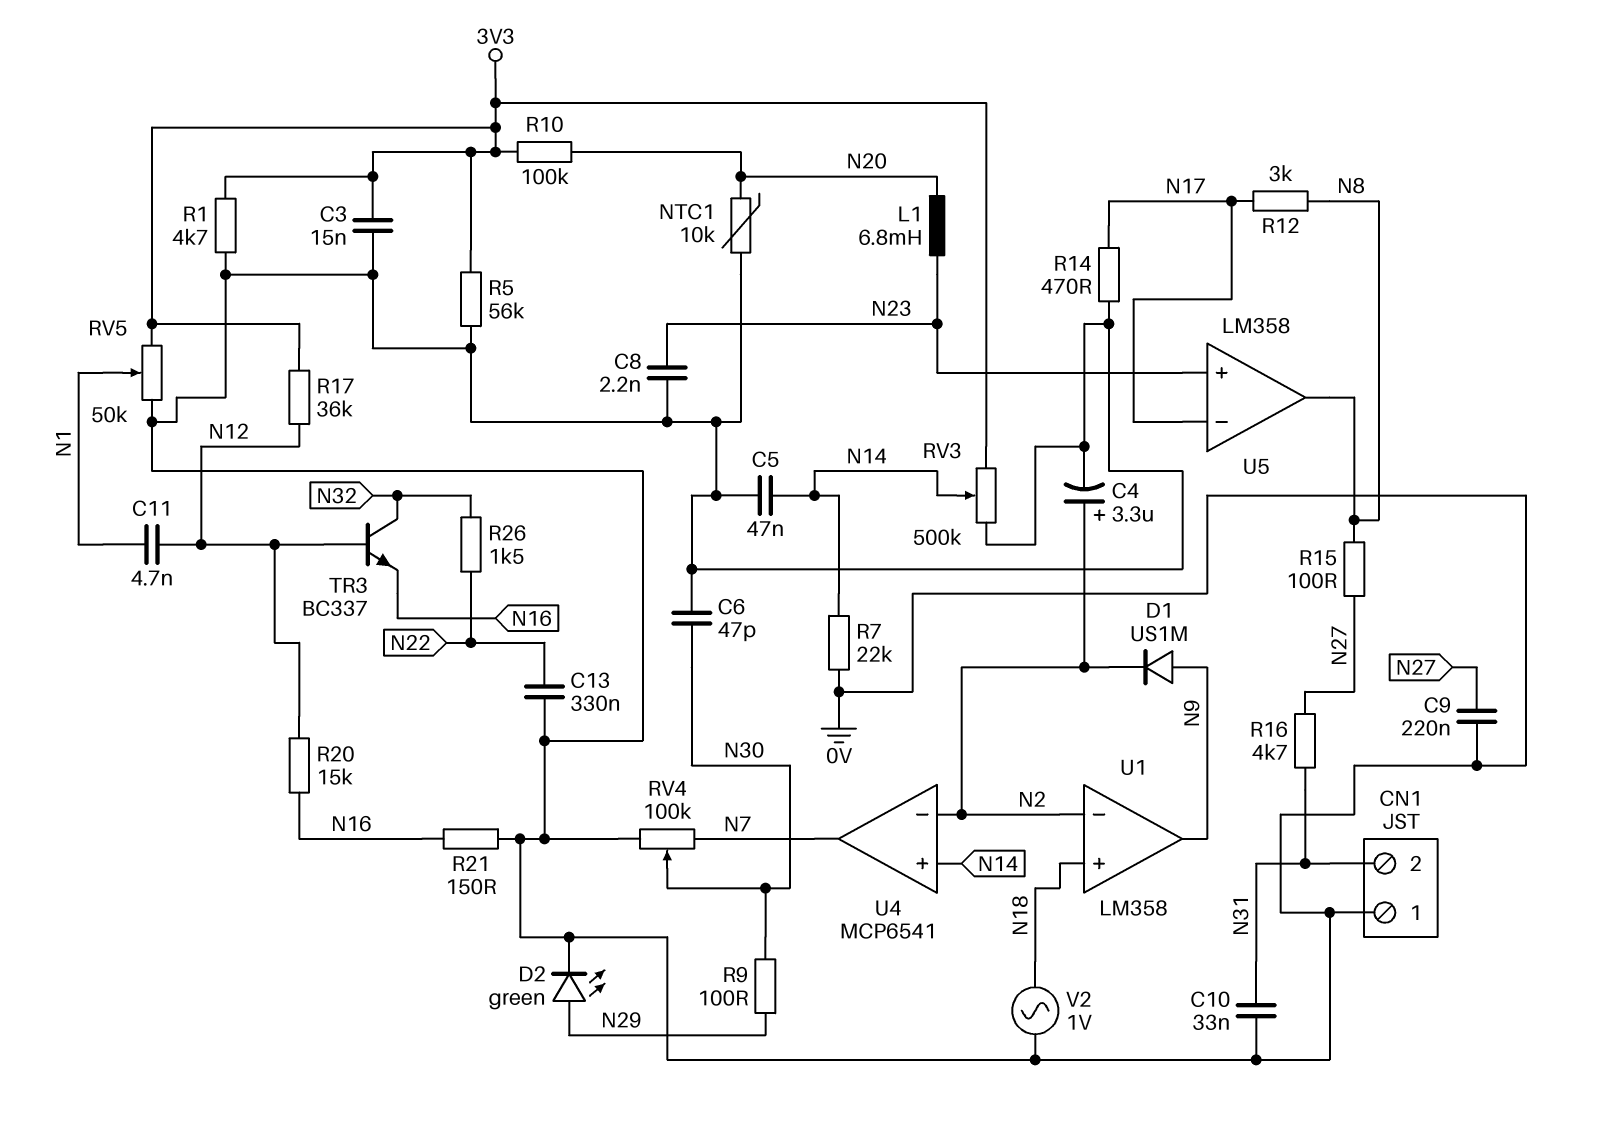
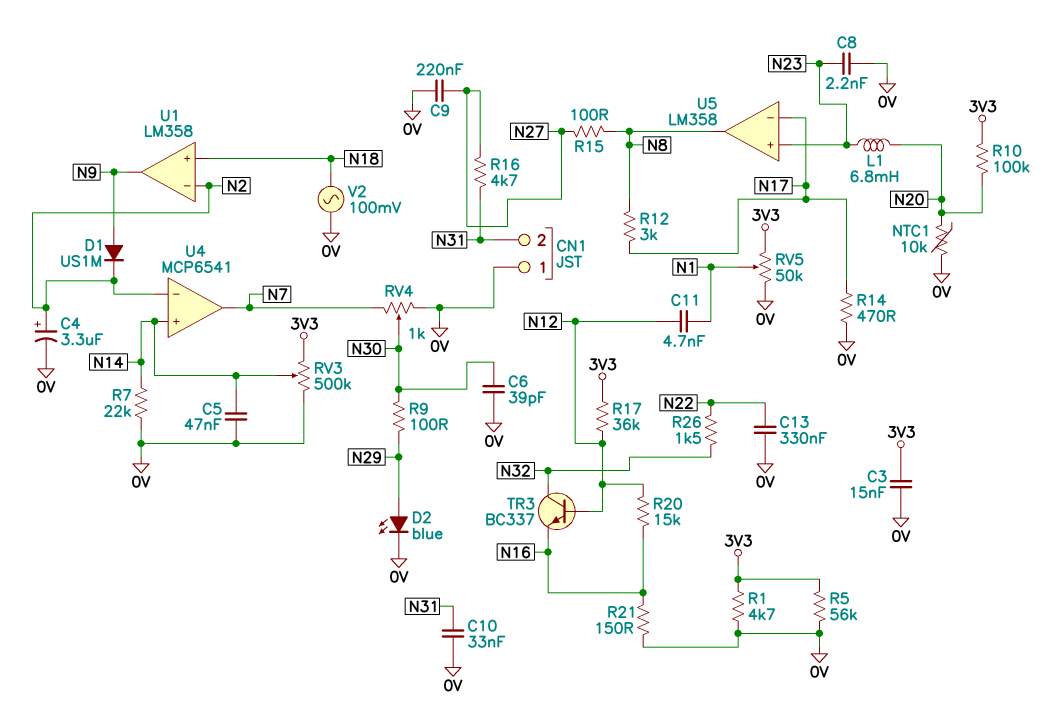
C6: 47pF (0V, N30) -> 39pF (0V, N30)
D2: LED green (A N29, K 0V) -> LED blue (A N29, K 0V)
RV4: 100k (0V, N7, wiper N30) -> 1k (0V, N7, wiper N30)
V2: AC 1V (0V, N18) -> AC 100mV (0V, N18)

